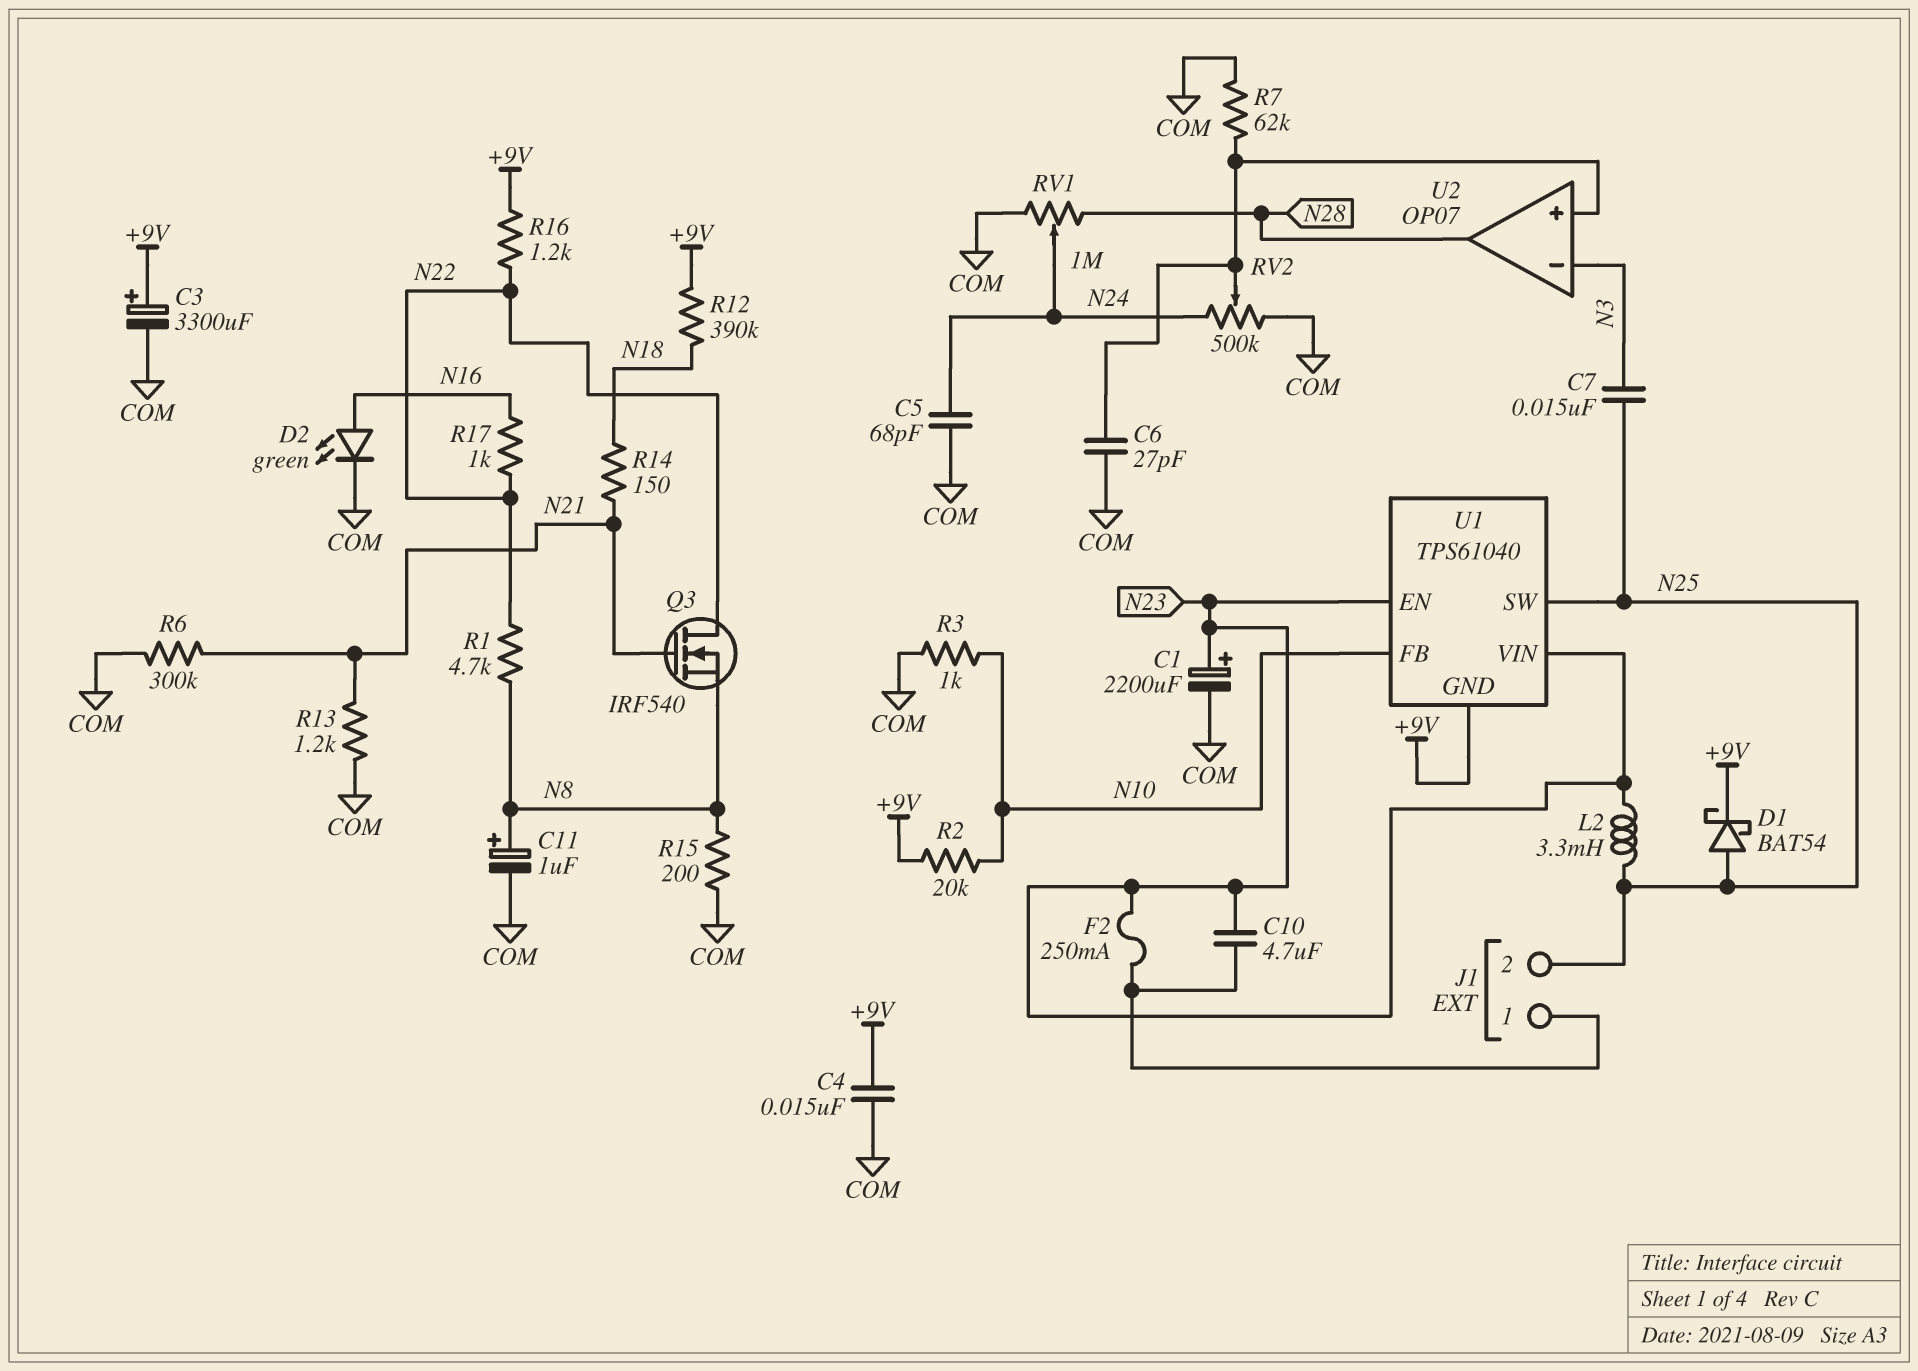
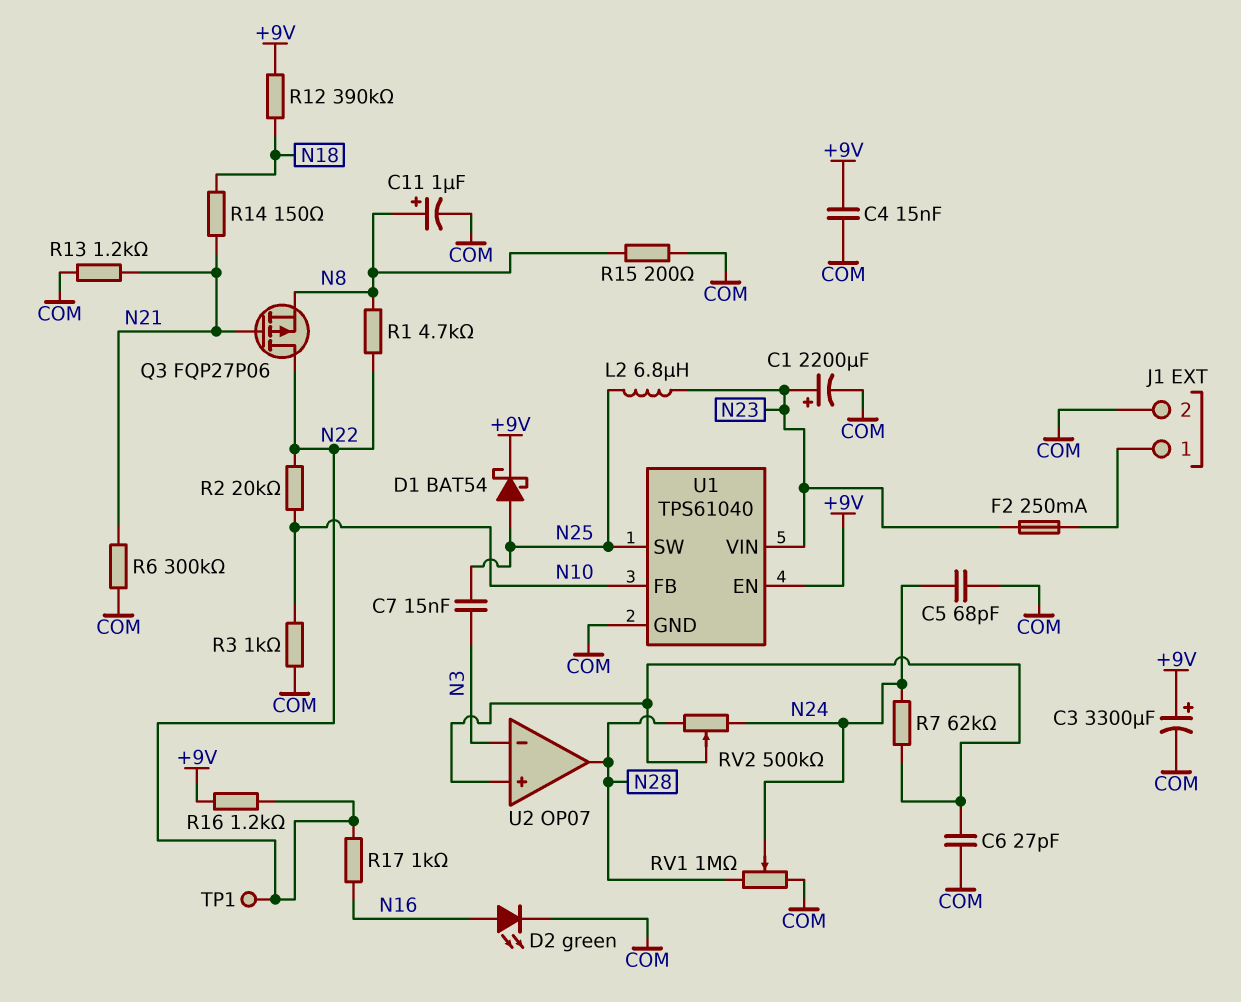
C10: 4.7uF (J1/1, N23) -> none
J1 pin 2: N25 -> COM
L2: 3.3mH (N23, N25) -> 6.8uH (N23, N25)
Q3: NMOS IRF540 (G N21, D N22, S N8) -> PMOS FQP27P06 (G N21, D N22, S N8)
R2: 20k (+9V, N10) -> 20k (N10, N22)
R7: 62k (COM, U2/in+) -> 62k (N24, U2/in+)
RV2: 500k (COM, N24, wiper U2/in+) -> 500k (N24, N28, wiper U2/in+)
TP1: none -> test point (N22)
U1 pin EN: N23 -> +9V
U1 pin GND: +9V -> COM

